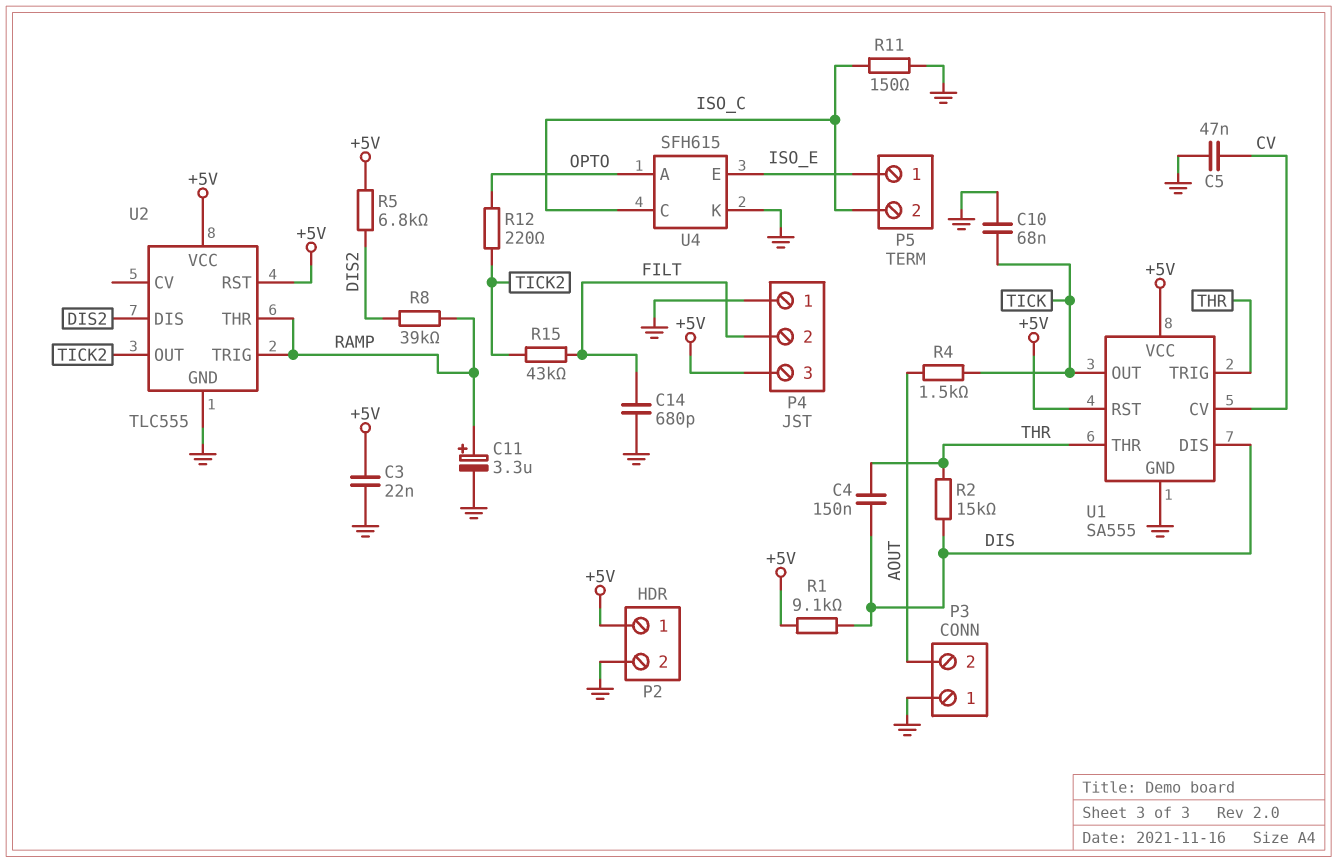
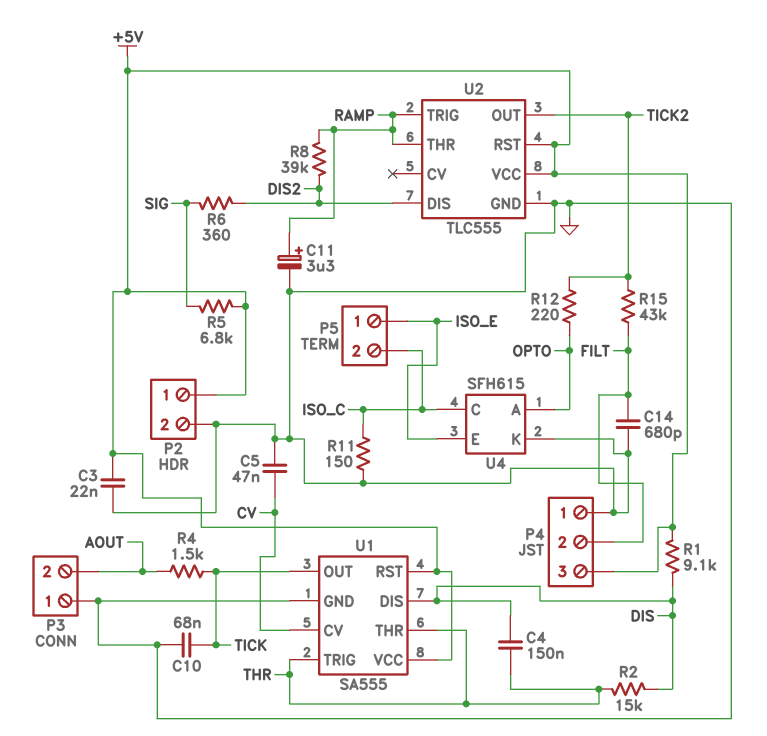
R5: 6.8k (+5V, DIS2) -> 6.8k (+5V, SIG)
R6: none -> 360 (DIS2, SIG)

